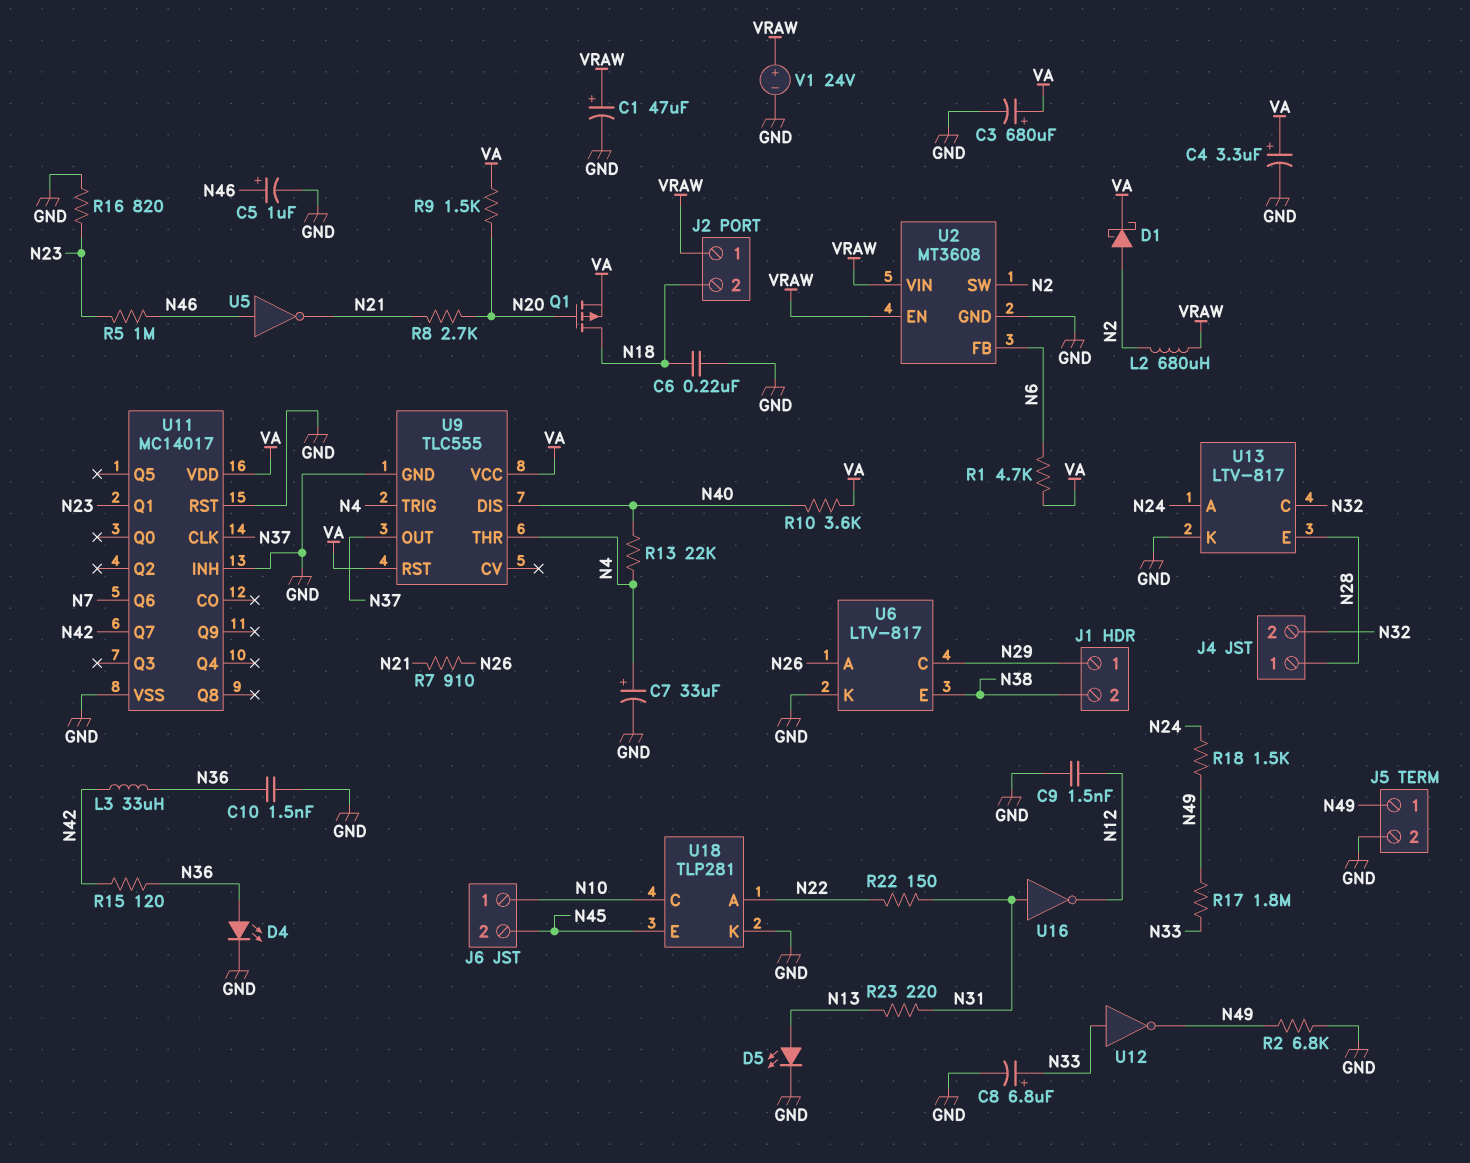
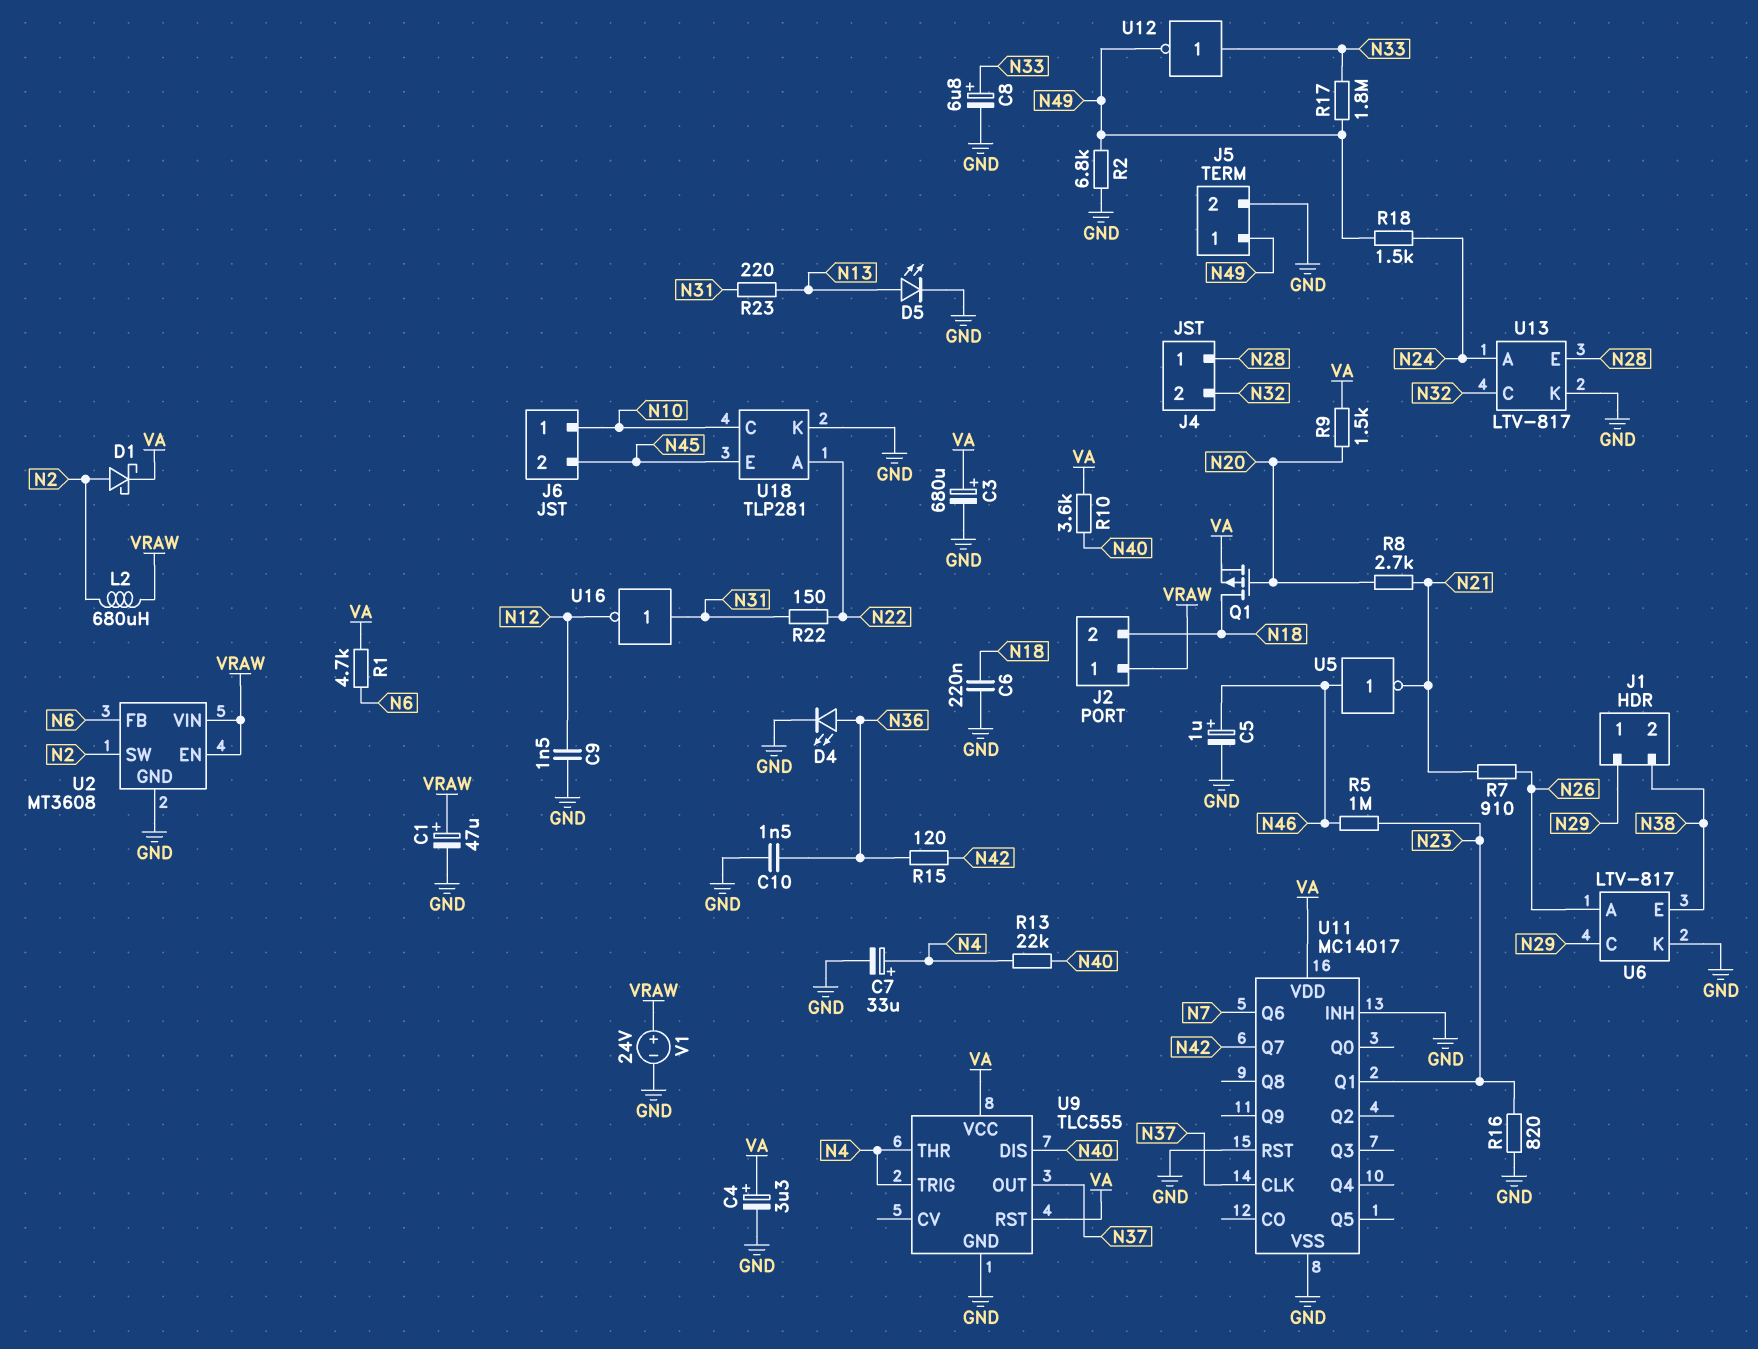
L3: 33uH (N36, N42) -> none

